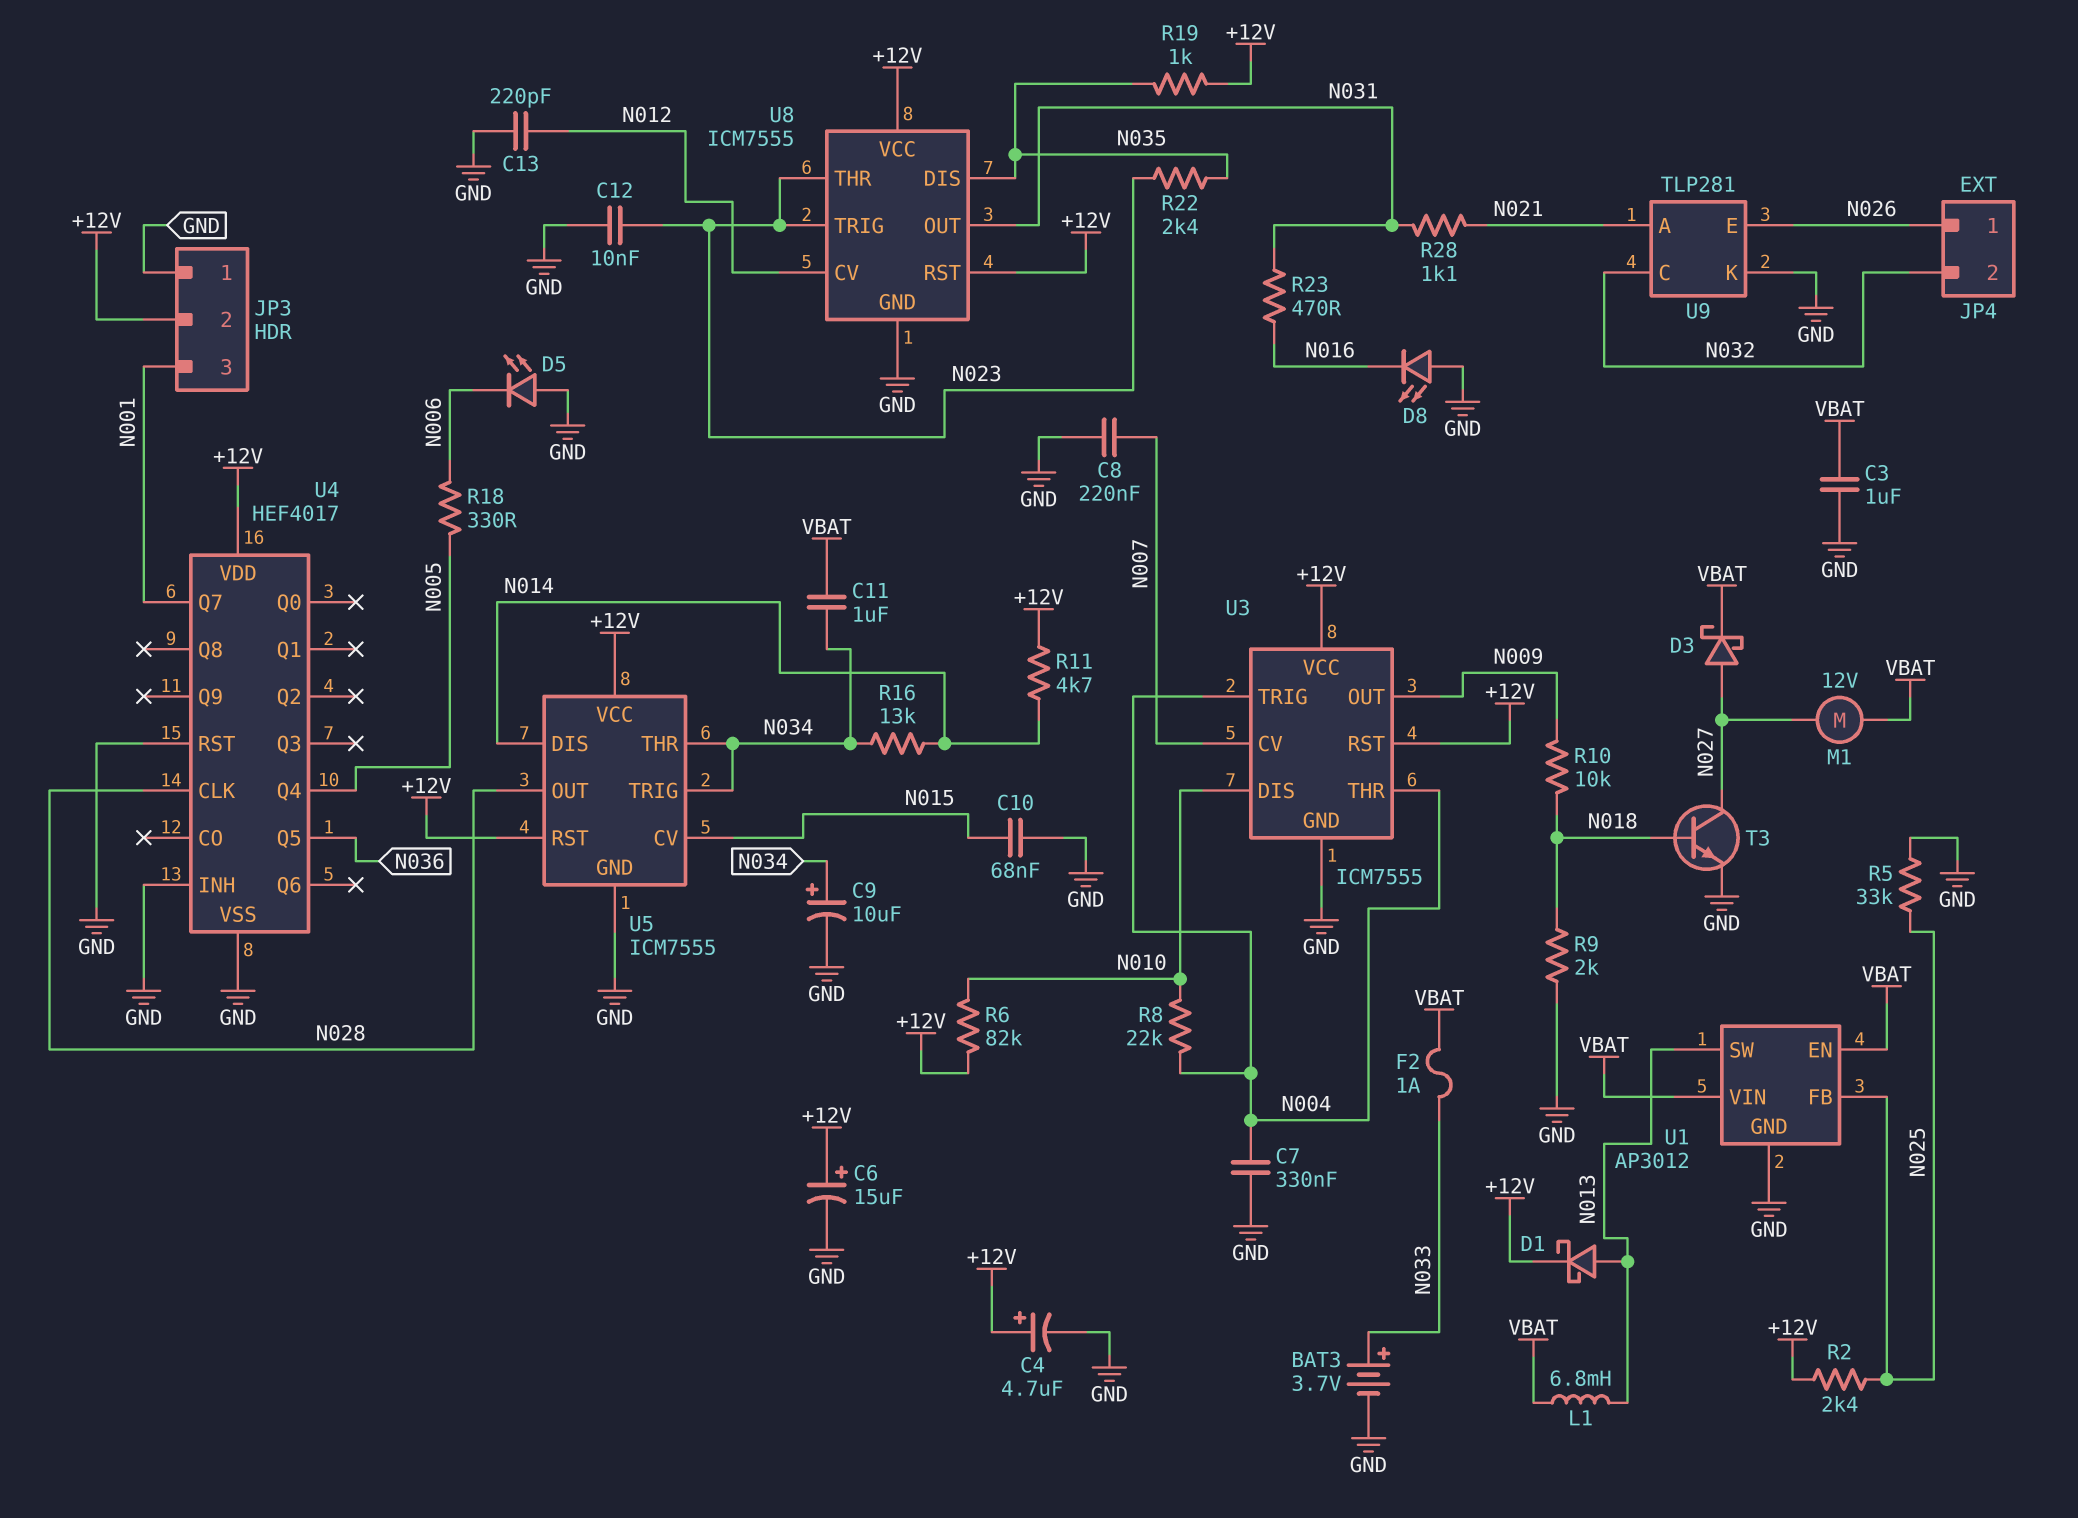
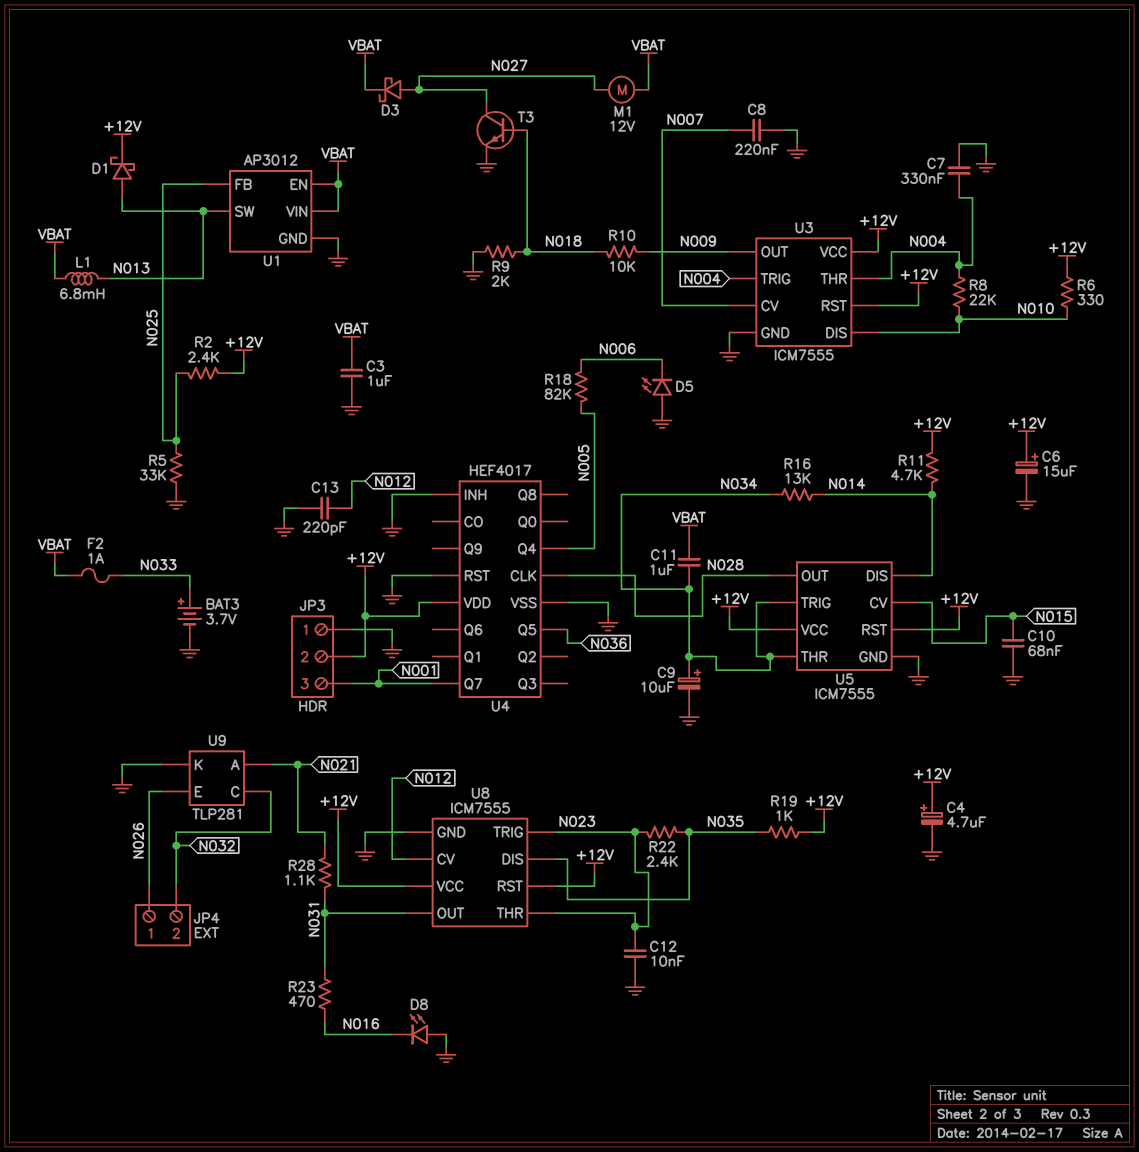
R6: 82k (+12V, N010) -> 330 (+12V, N010)
R18: 330 (N005, N006) -> 82k (N005, N006)

